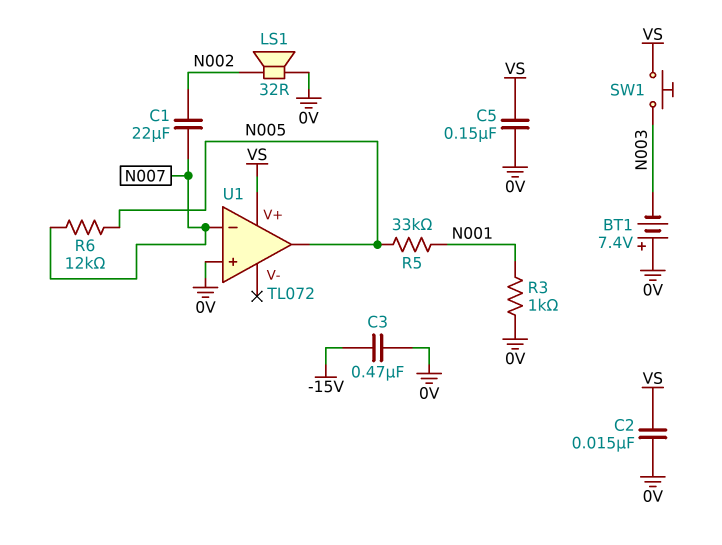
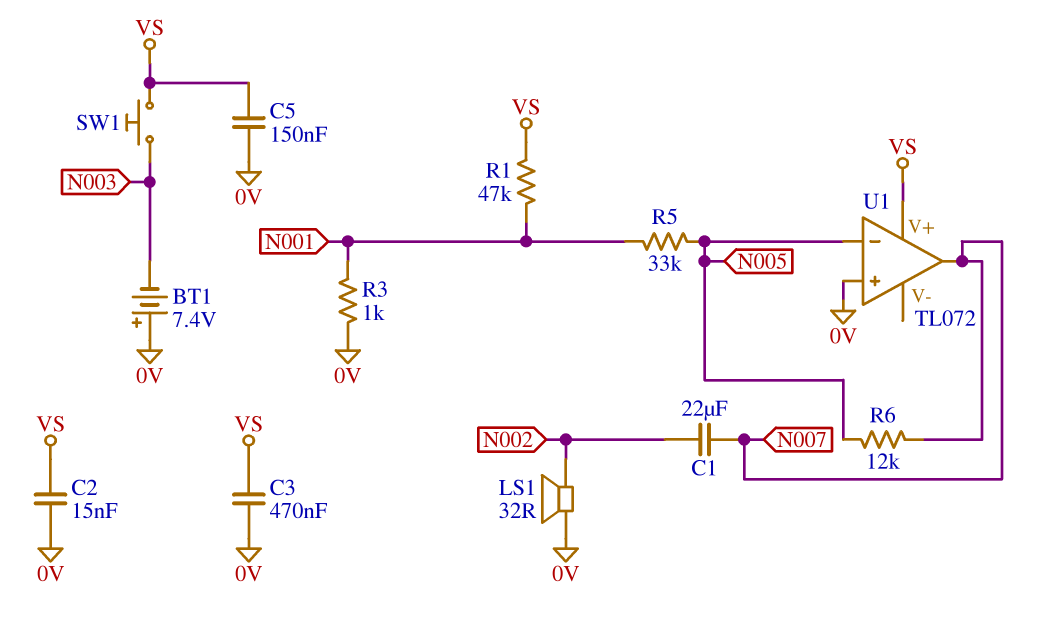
C3: 470nF (-15V, 0V) -> 470nF (0V, VS)
R1: none -> 47k (N001, VS)
U1 pin in-: N007 -> N005
U1 pin out: N005 -> N007

